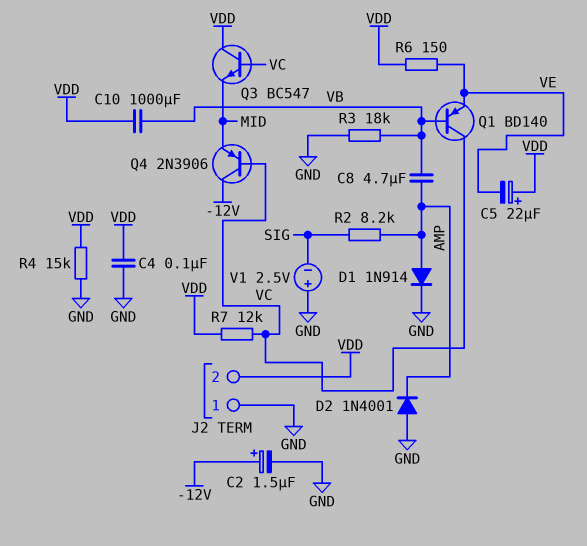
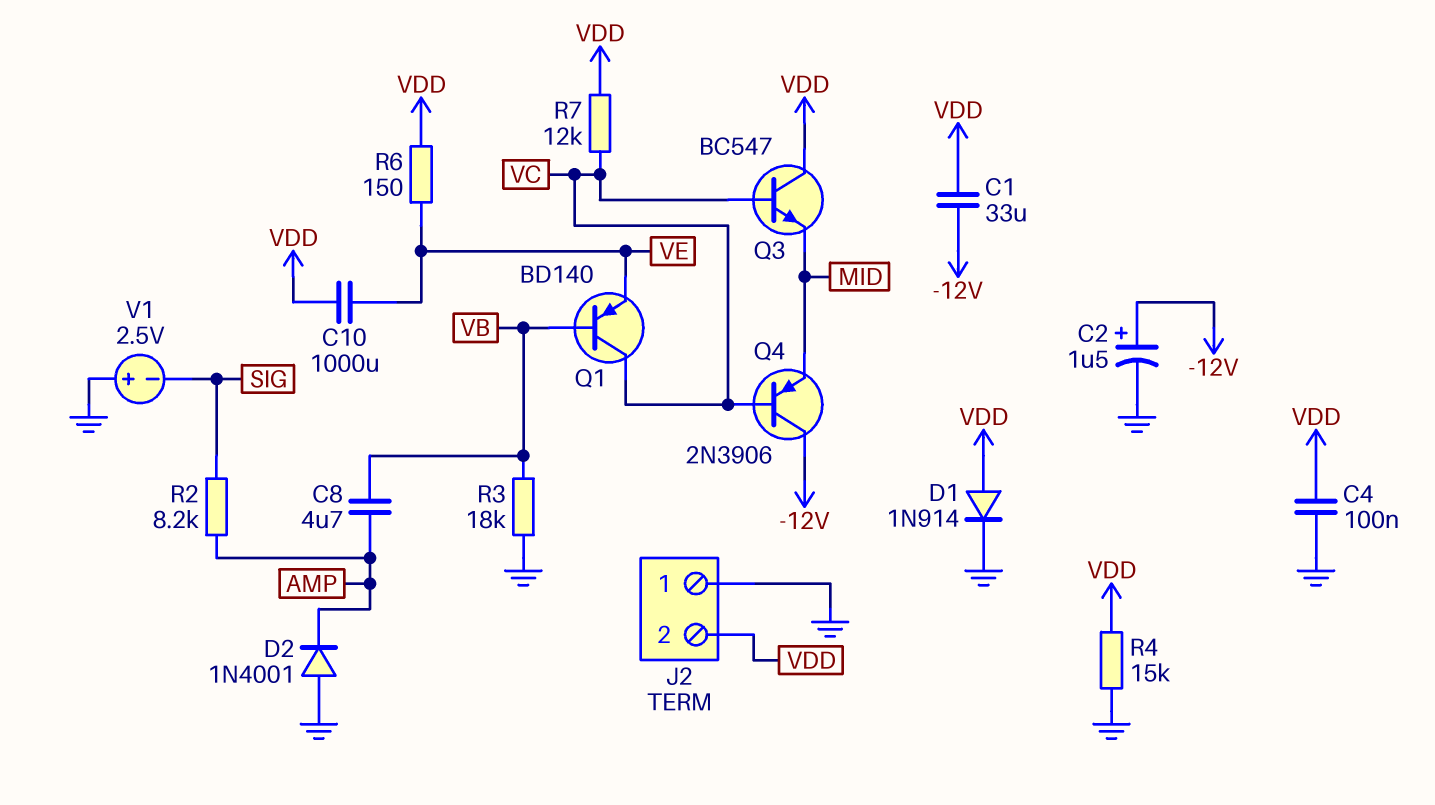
C1: none -> 33uF (-12V, VDD)
C5: 22uF (plus VDD, minus VE) -> none
C10: 1000uF (VB, VDD) -> 1000uF (VDD, VE)
D1: diode 1N914 (A AMP, K GND) -> diode 1N914 (A VDD, K GND)

